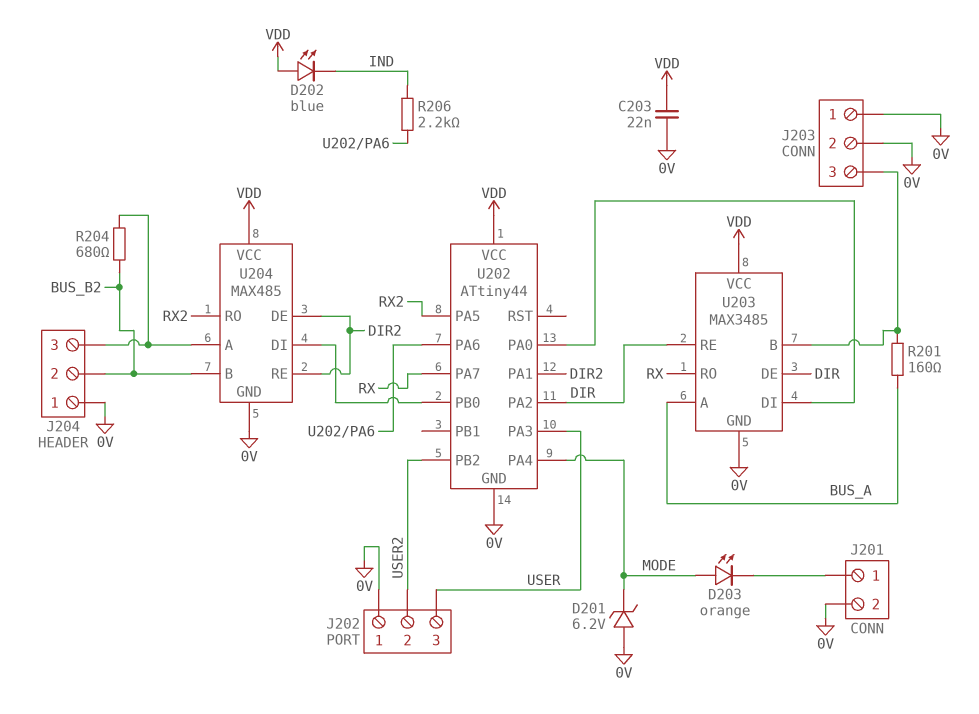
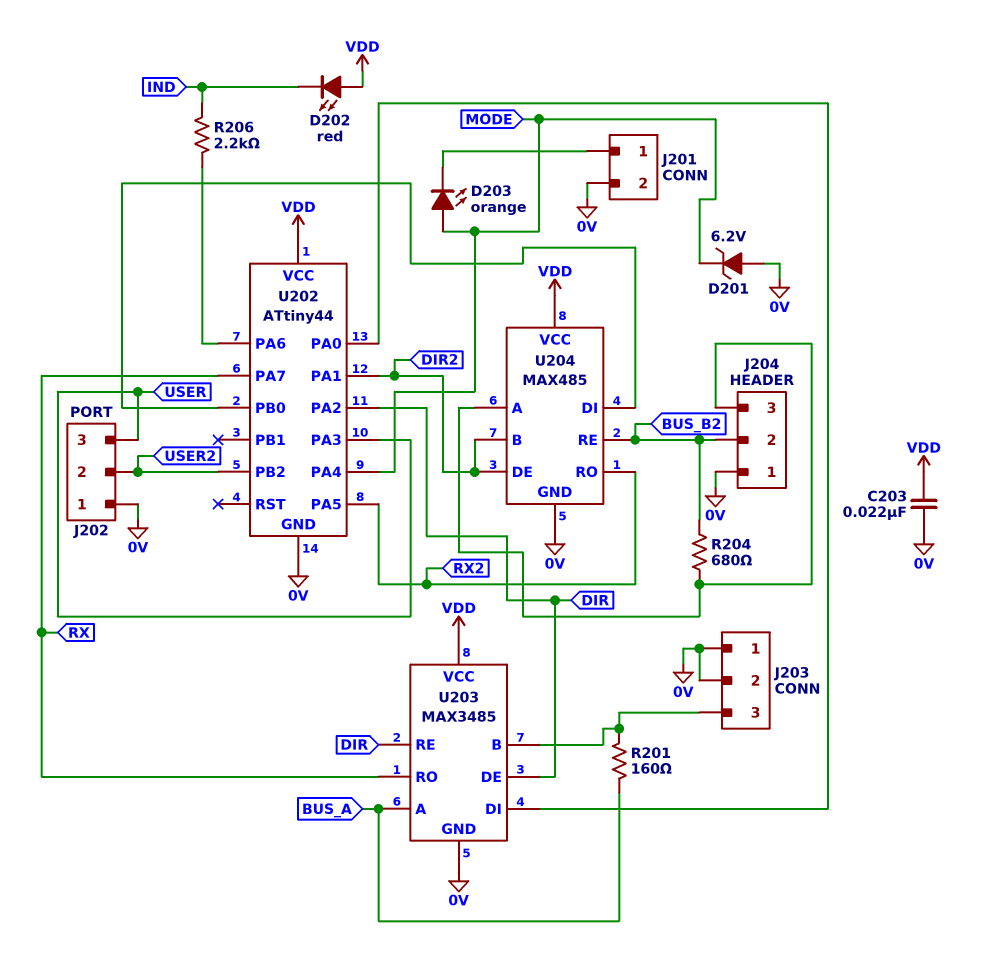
D202: LED blue (A VDD, K IND) -> LED red (A VDD, K IND)
U204 pin B: BUS_B2 -> DIR2
U204 pin RE: DIR2 -> BUS_B2

